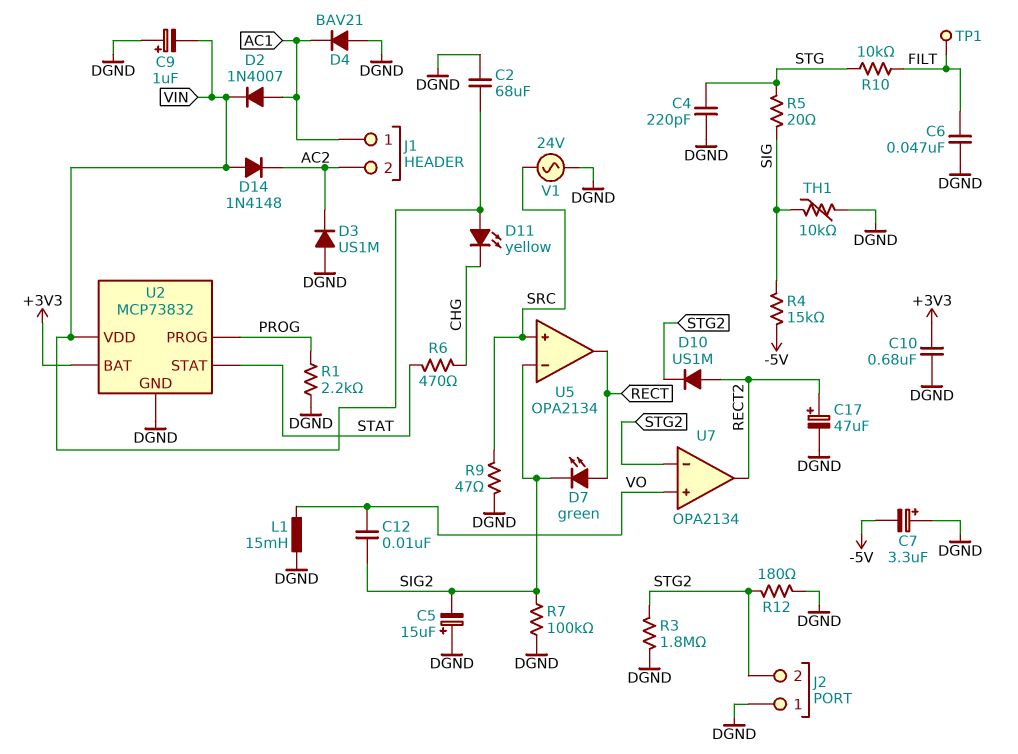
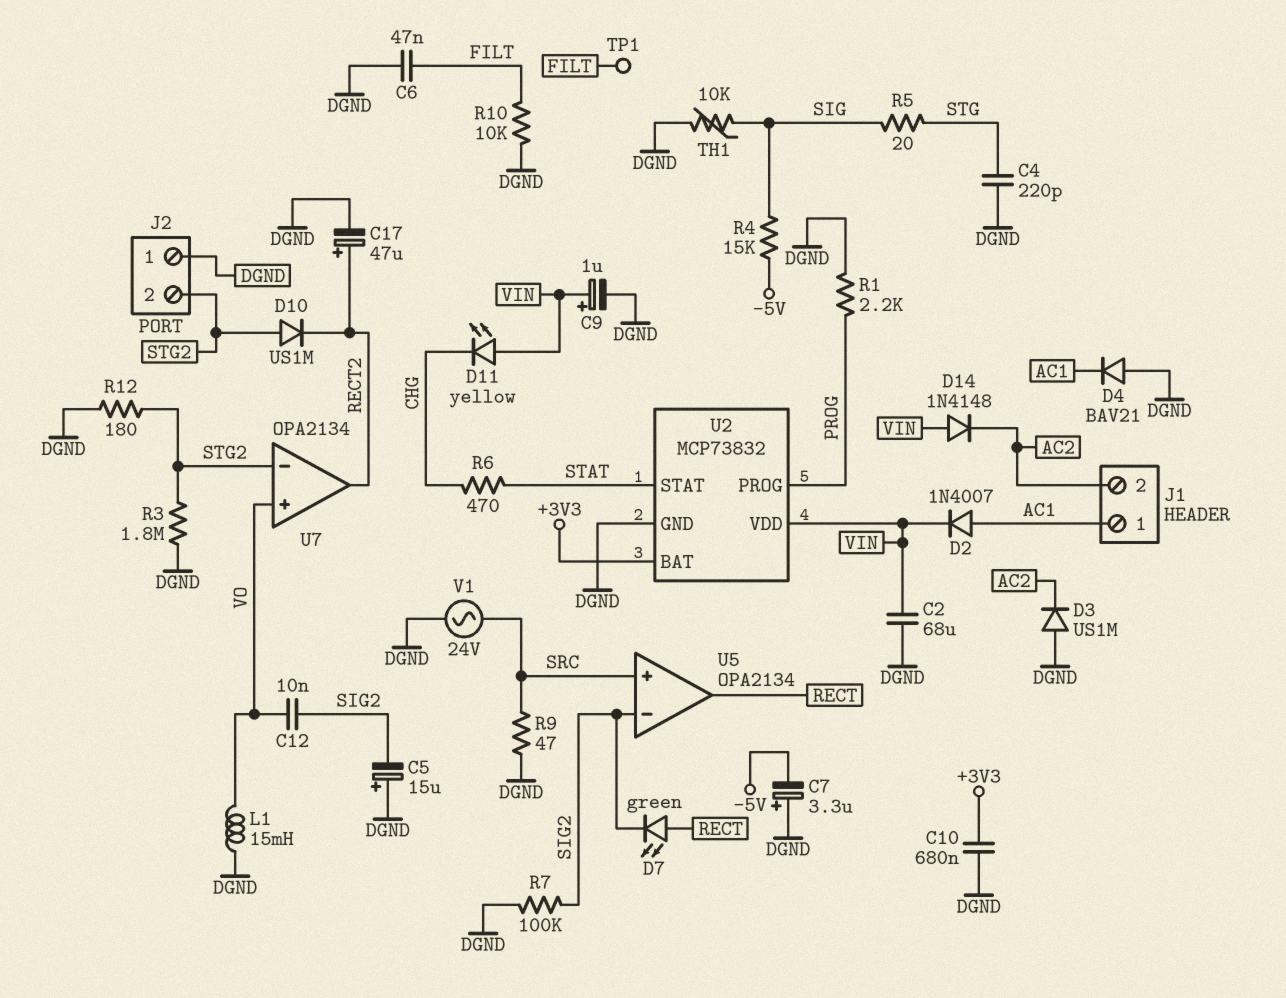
C9: 1uF (plus DGND, minus VIN) -> 1uF (plus VIN, minus DGND)
D10: diode US1M (A RECT2, K STG2) -> diode US1M (A STG2, K RECT2)
R10: 10k (FILT, STG) -> 10k (DGND, FILT)

